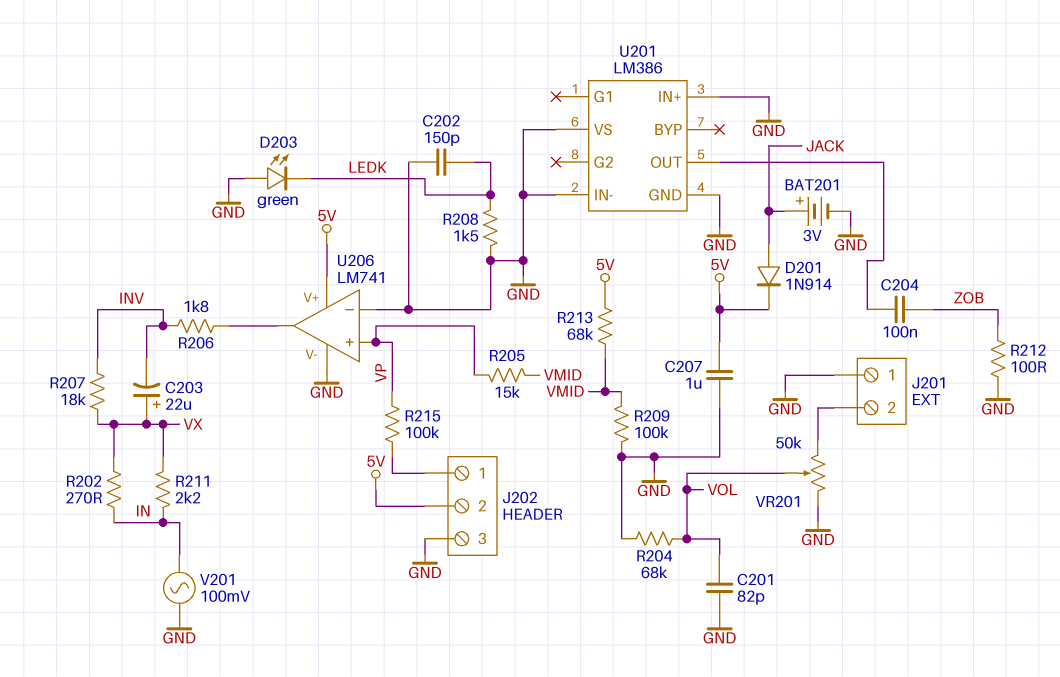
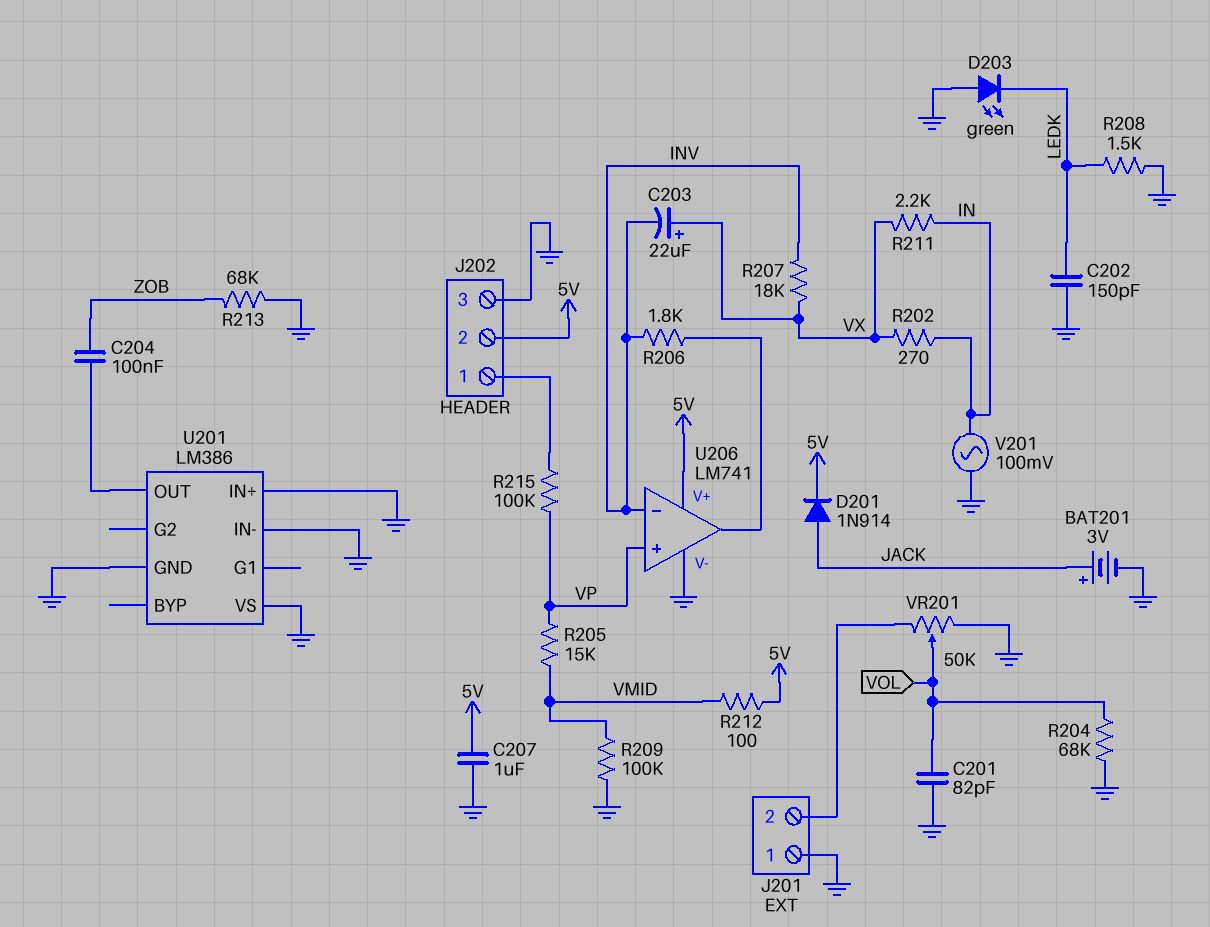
R212: 100 (GND, ZOB) -> 100 (5V, VMID)
R213: 68k (5V, VMID) -> 68k (GND, ZOB)
U206 pin in-: GND -> INV

